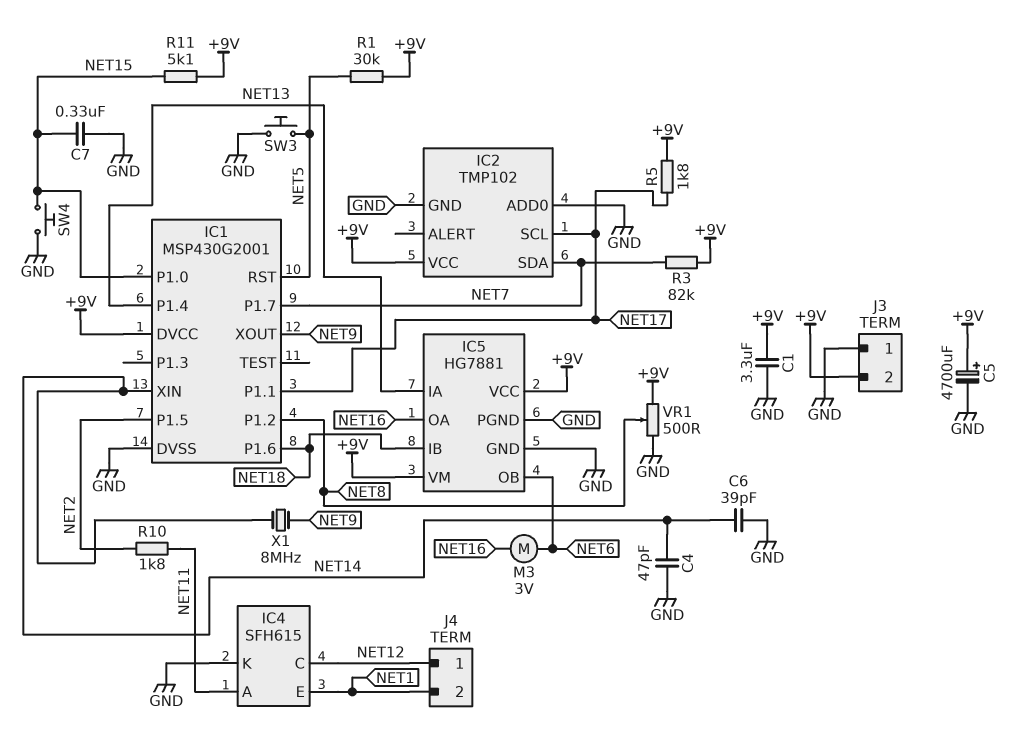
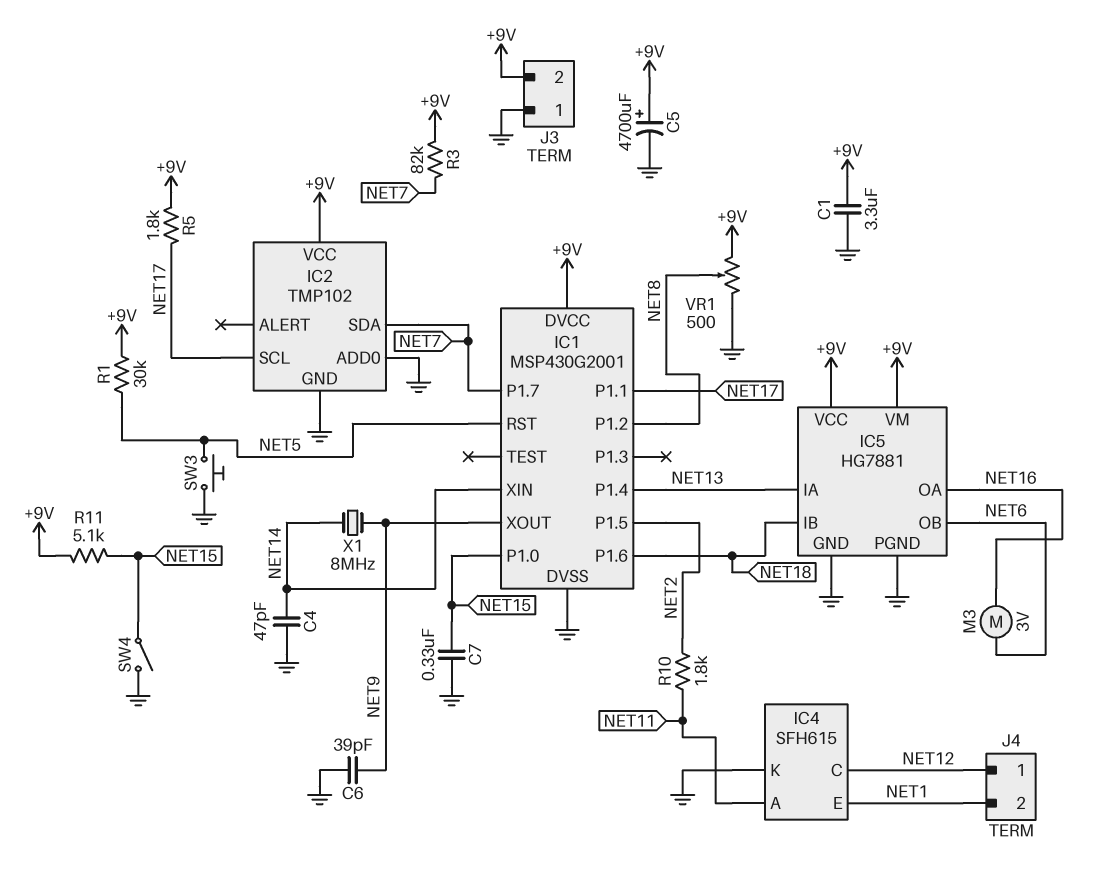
C6: 39pF (GND, NET14) -> 39pF (GND, NET9)
SW4: button (GND, NET15) -> switch (GND, NET15)

